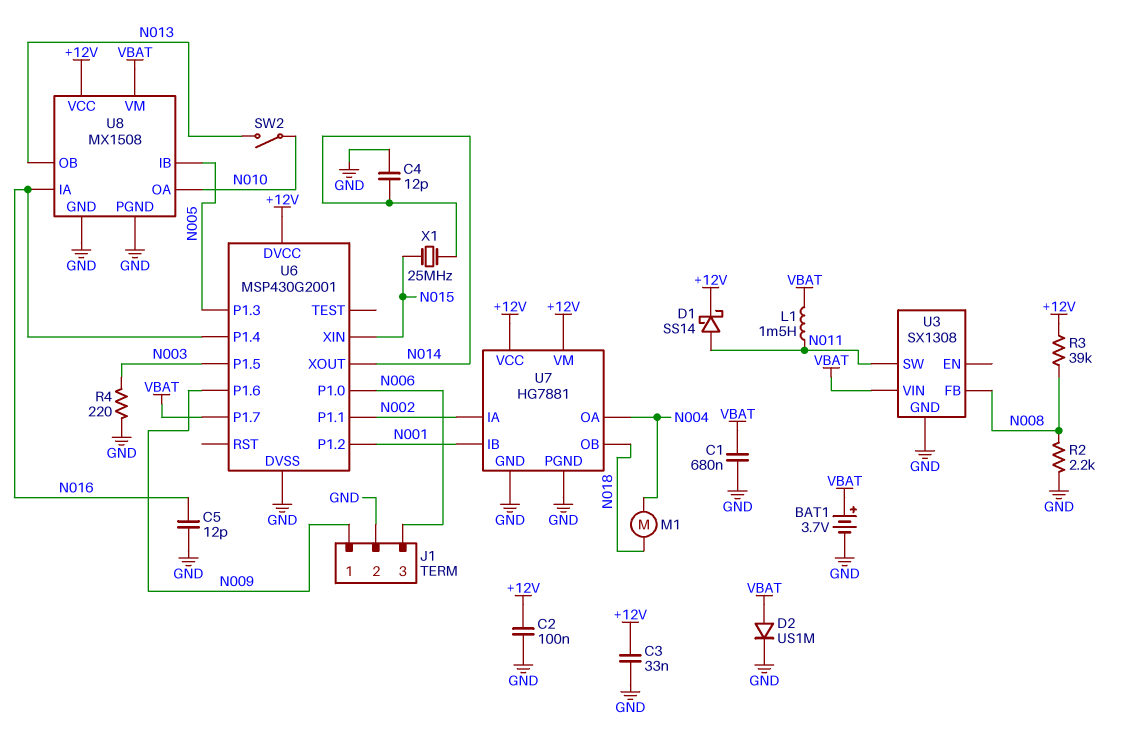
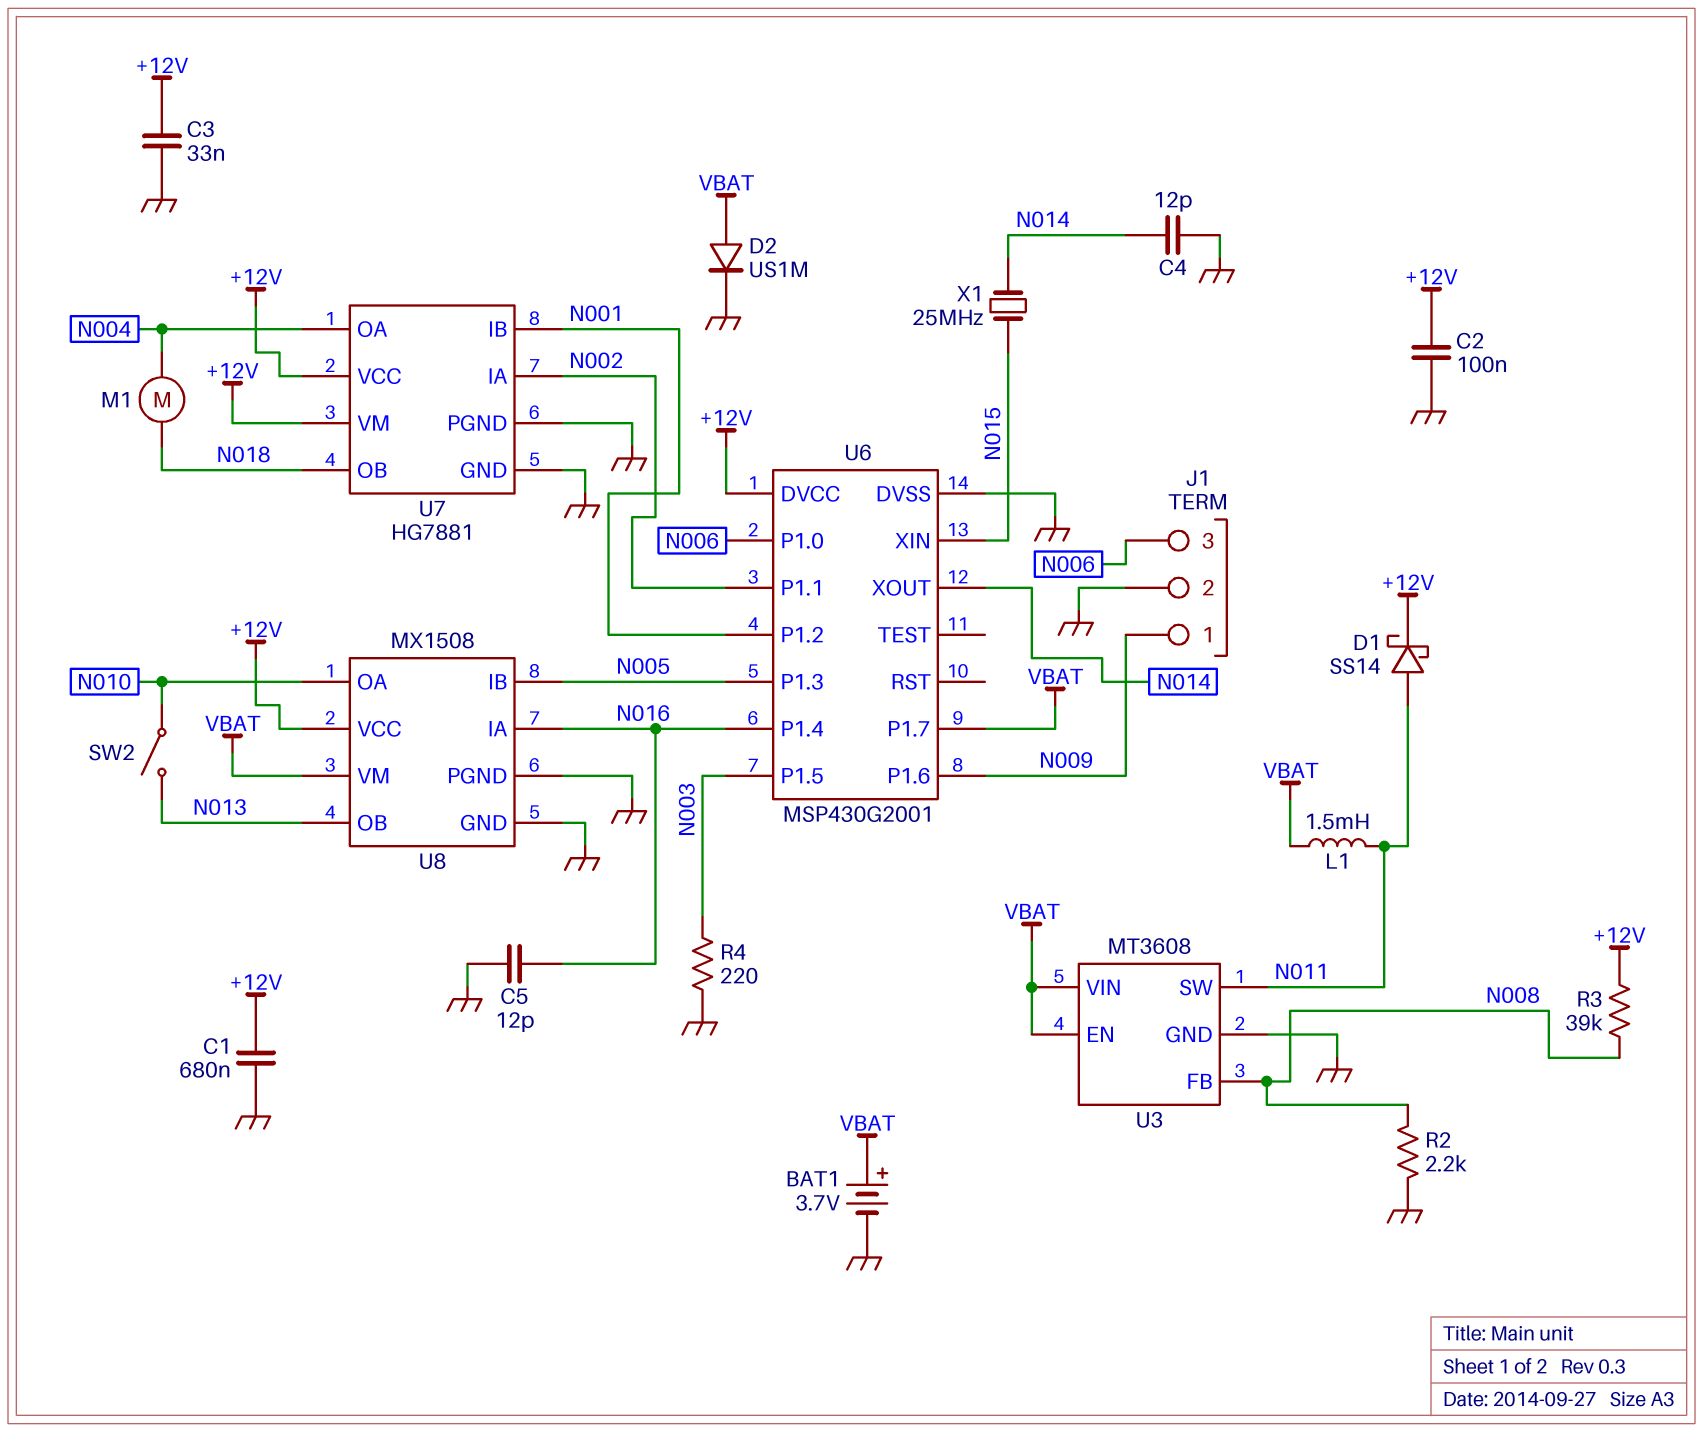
C1: 680nF (GND, VBAT) -> 680nF (+12V, GND)
U3: SX1308 -> MT3608
U3 pin EN: none -> VBAT

